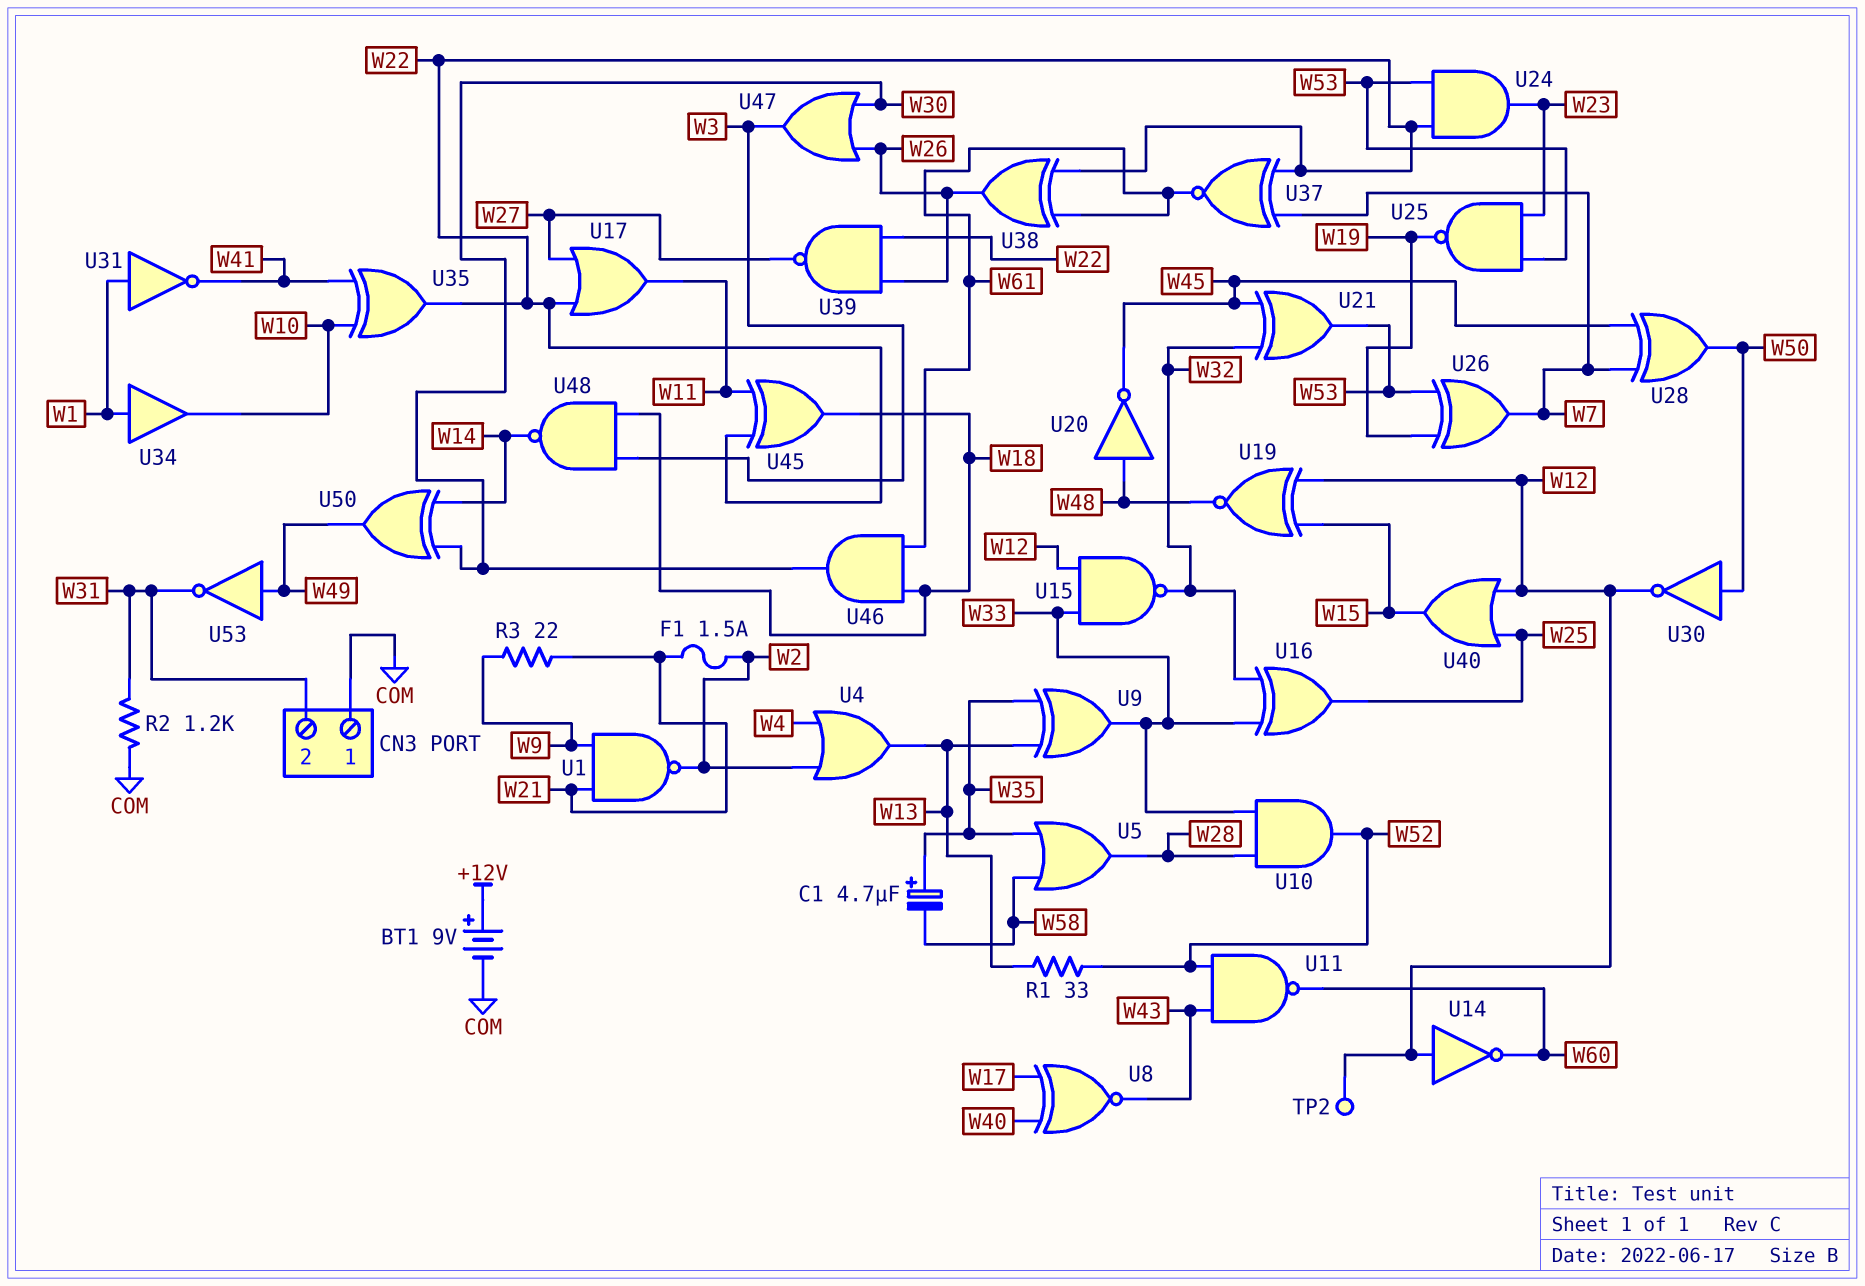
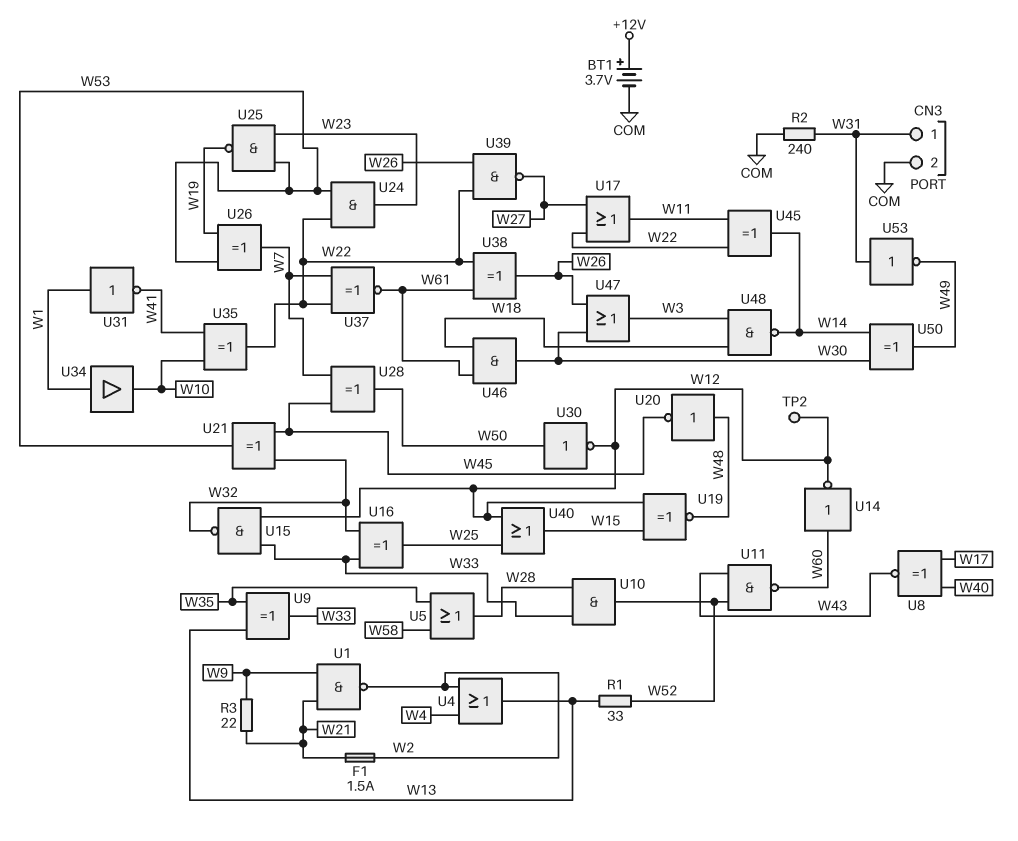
BT1: 9V (plus +12V, minus COM) -> 3.7V (plus +12V, minus COM)
C1: 4.7uF (plus W35, minus W58) -> none
CN3 pin 1: COM -> W31
CN3 pin 2: W31 -> COM
R2: 1.2k (COM, W31) -> 240 (COM, W31)
U14: NOT (in W12, out W60) -> NOT (in W60, out W12)
U45: XOR (in W11, in W22, out W18) -> XOR (in W11, in W22, out W14)
U53: NOT (in W49, out W31) -> NOT (in W31, out W49)

